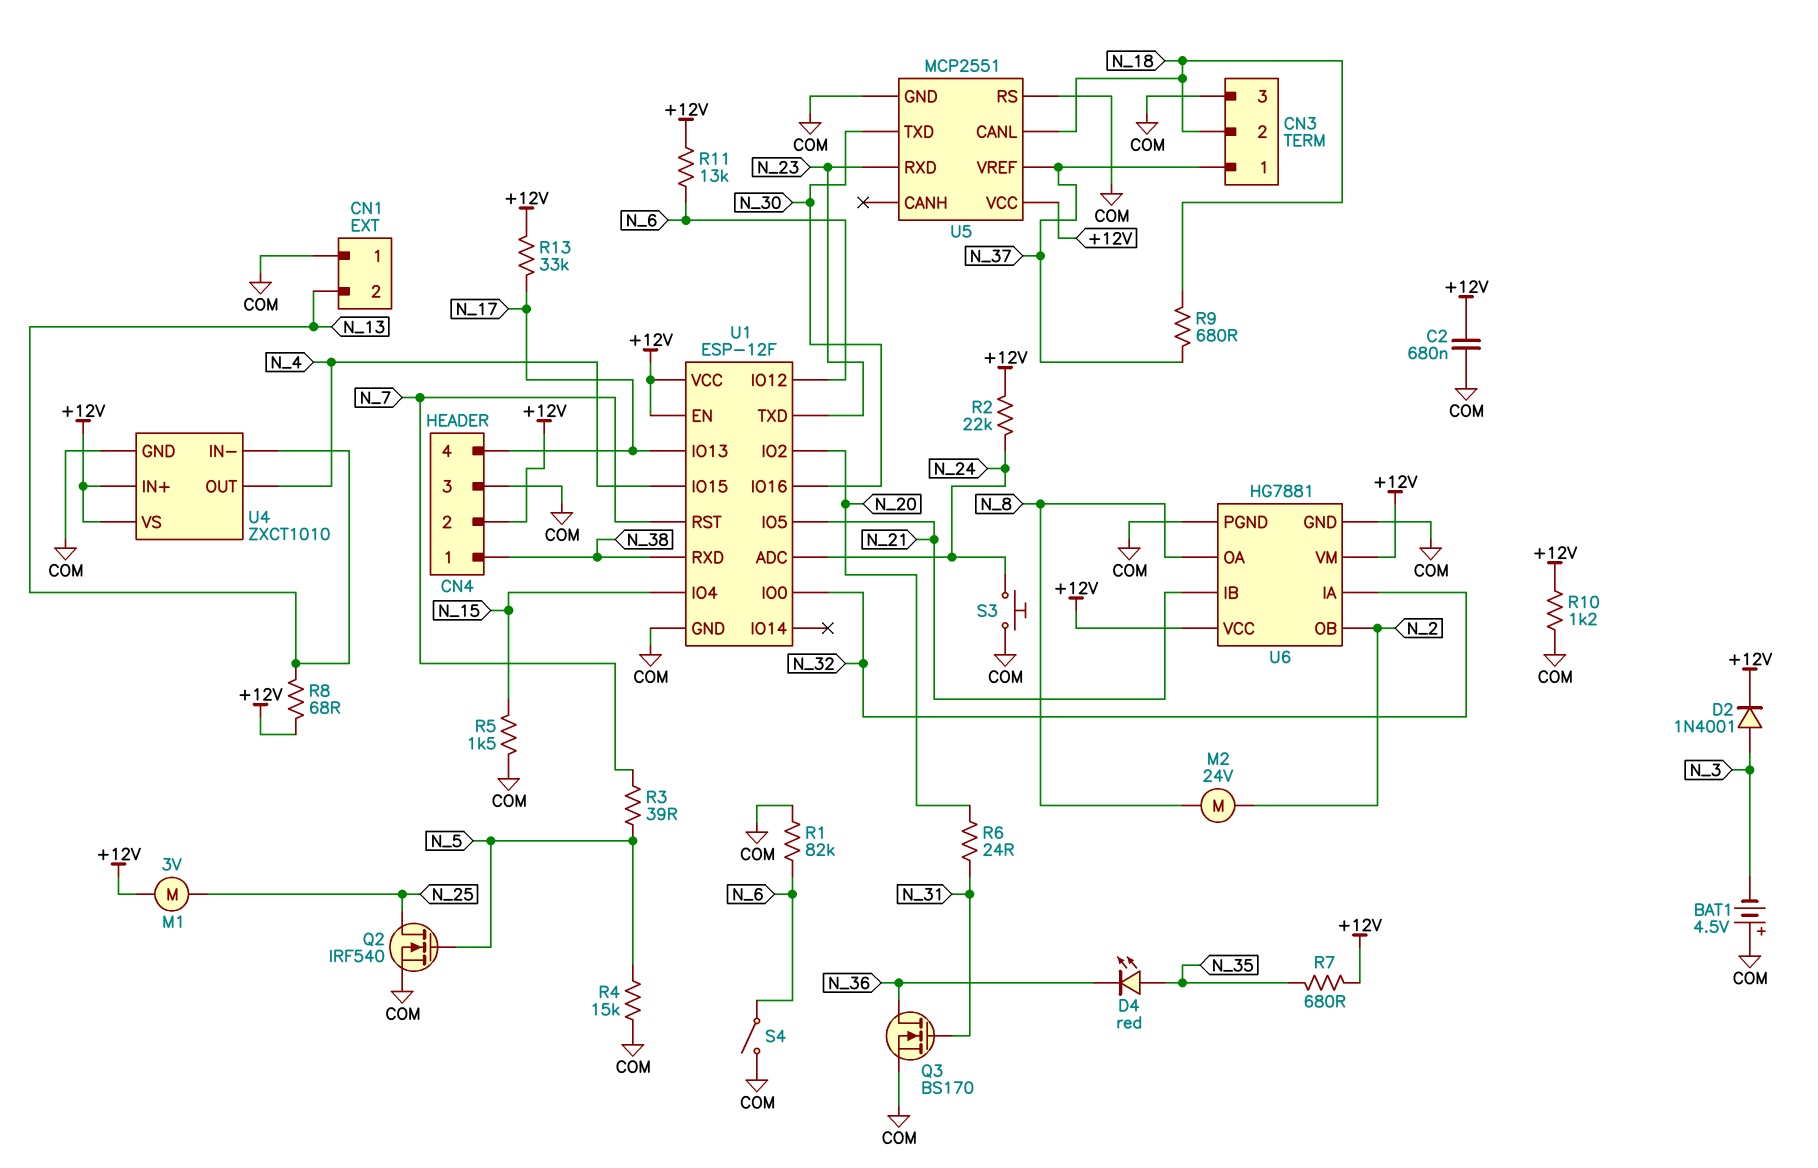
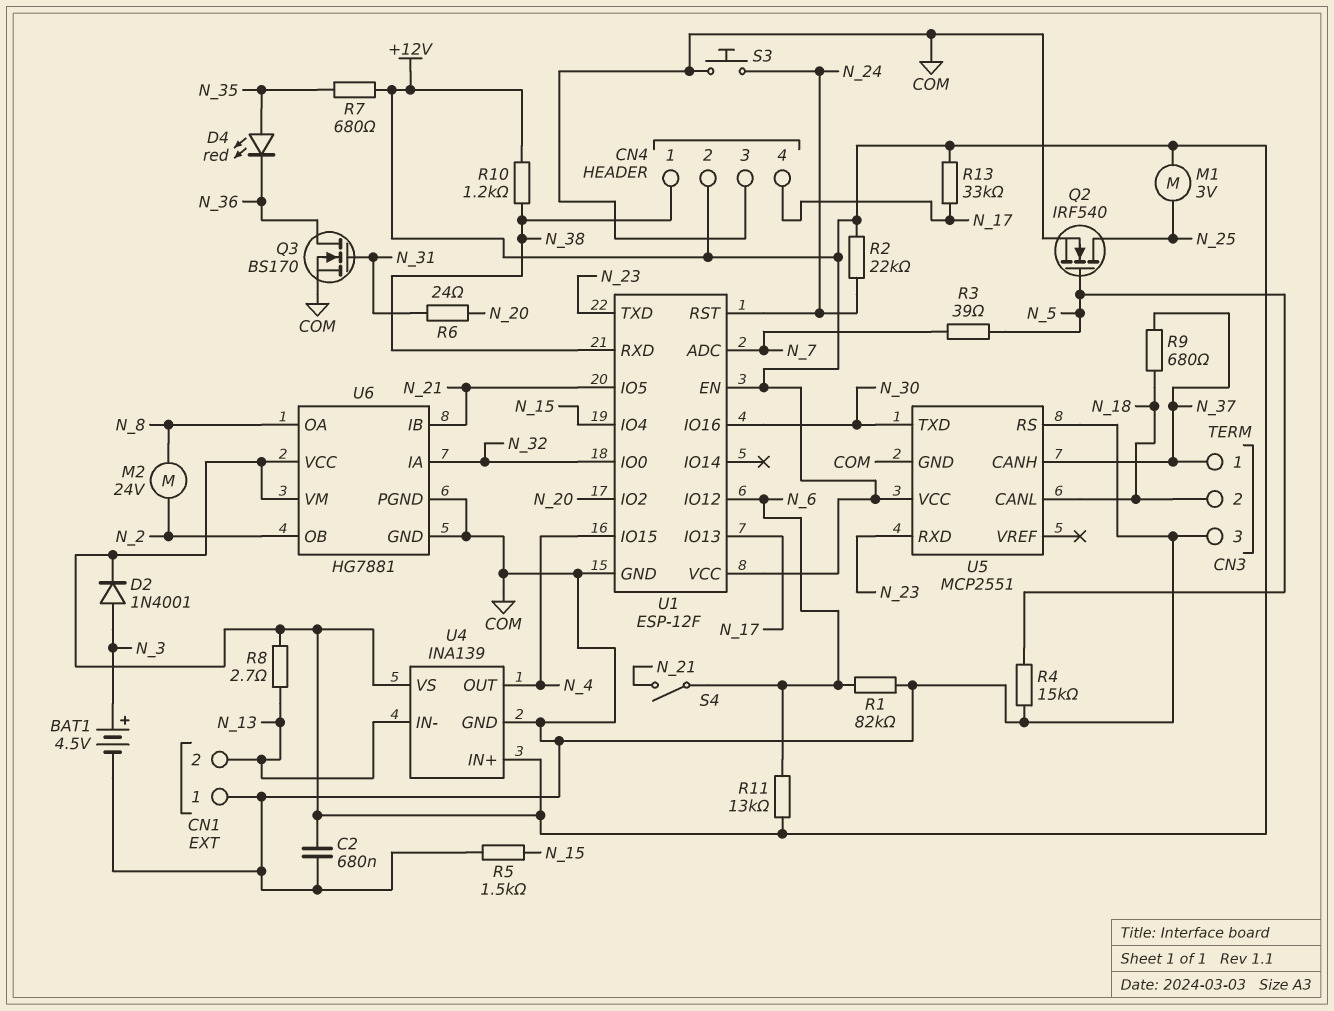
BAT1: 4.5V (plus COM, minus N_3) -> 4.5V (plus N_3, minus COM)
R8: 68 (+12V, N_13) -> 2.7 (+12V, N_13)
R10: 1.2k (+12V, COM) -> 1.2k (+12V, N_38)
S4: switch (COM, N_6) -> switch (N_6, N_21)
U1 pin ADC: N_24 -> N_7
U1 pin RST: N_7 -> N_24
U4: ZXCT1010 -> INA139
U5 pin CANH: none -> N_37
U5 pin VREF: N_37 -> none

